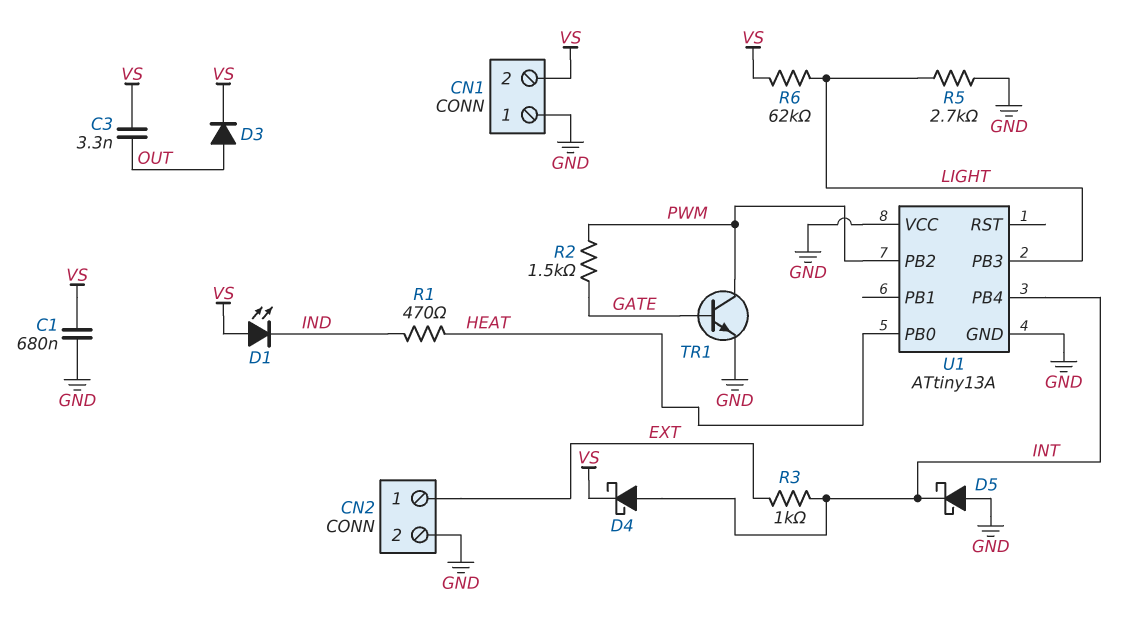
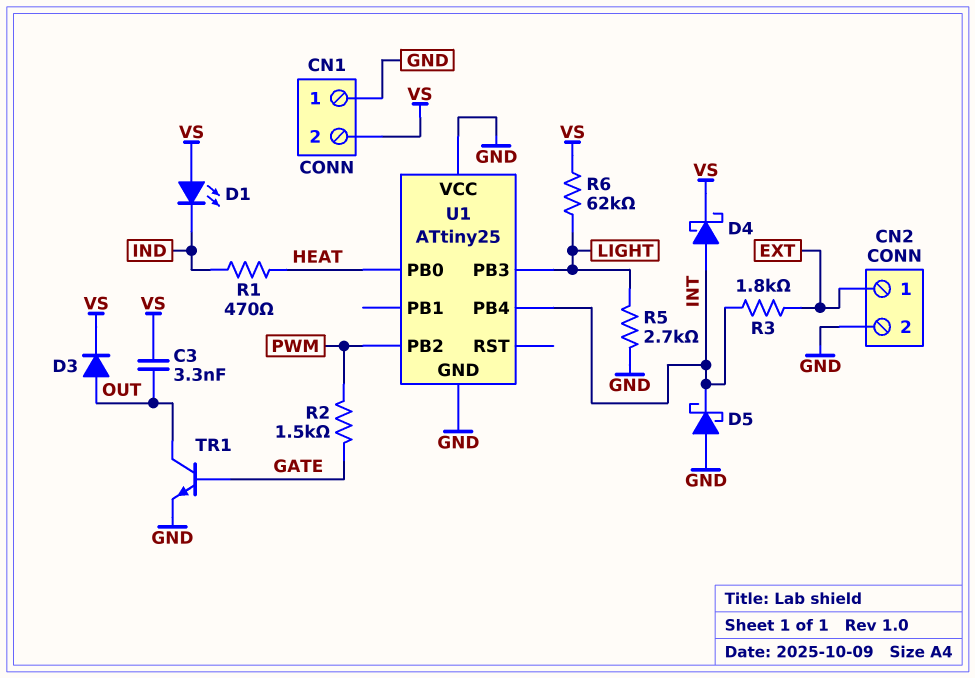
C1: 680nF (GND, VS) -> none
R3: 1k (EXT, INT) -> 1.8k (EXT, INT)
TR1: NPN (B GATE, C PWM, E GND) -> NPN (B GATE, C OUT, E GND)
U1: ATtiny13A -> ATtiny25

